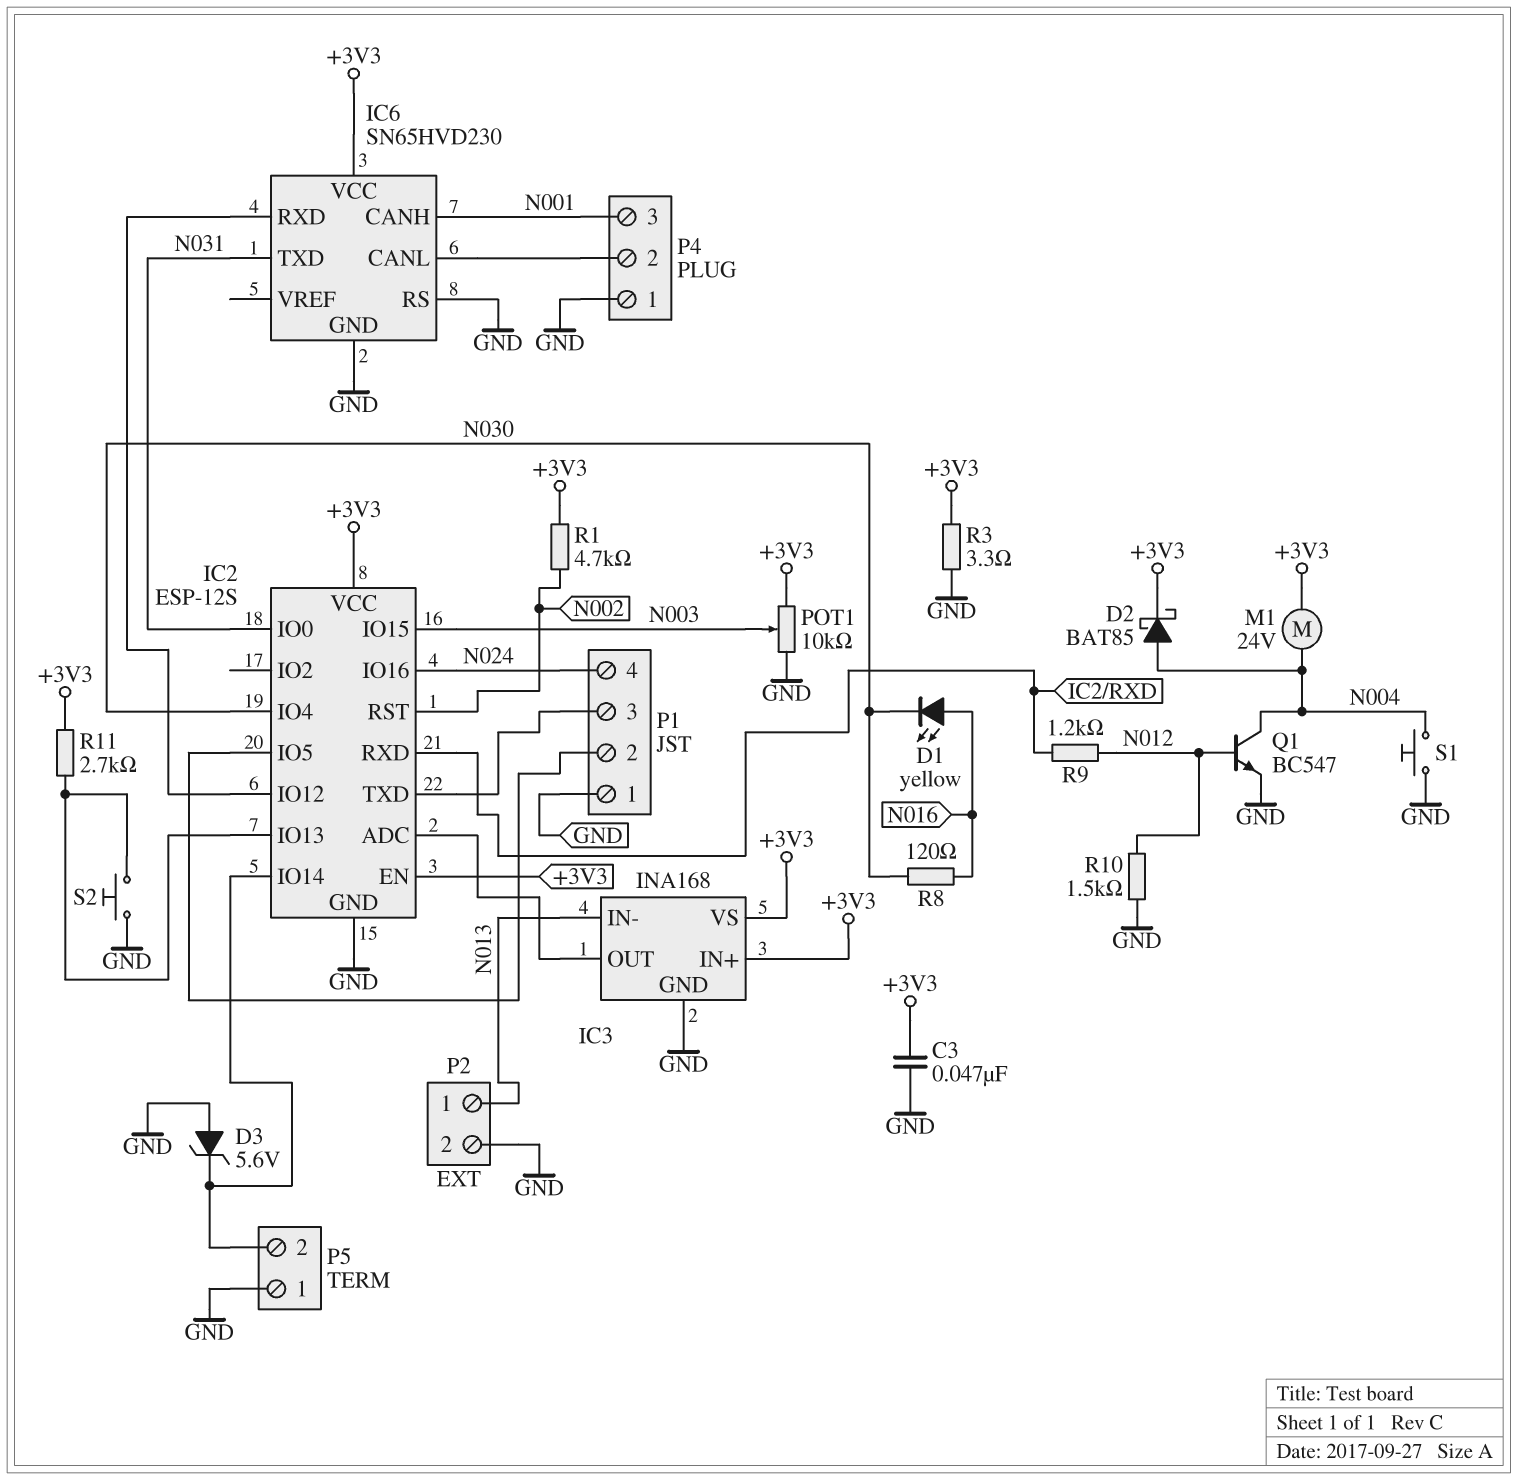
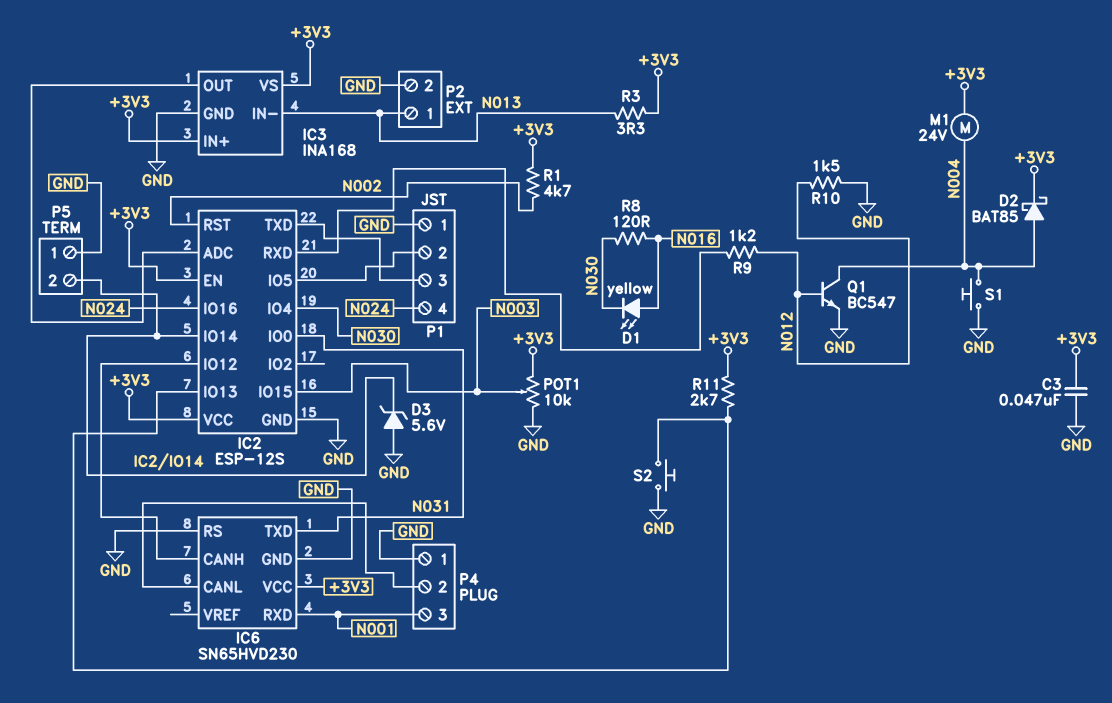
IC6 pin CANH: N001 -> IC2/IO12
IC6 pin RXD: IC2/IO12 -> N001
R3: 3.3 (+3V3, GND) -> 3.3 (+3V3, N013)

